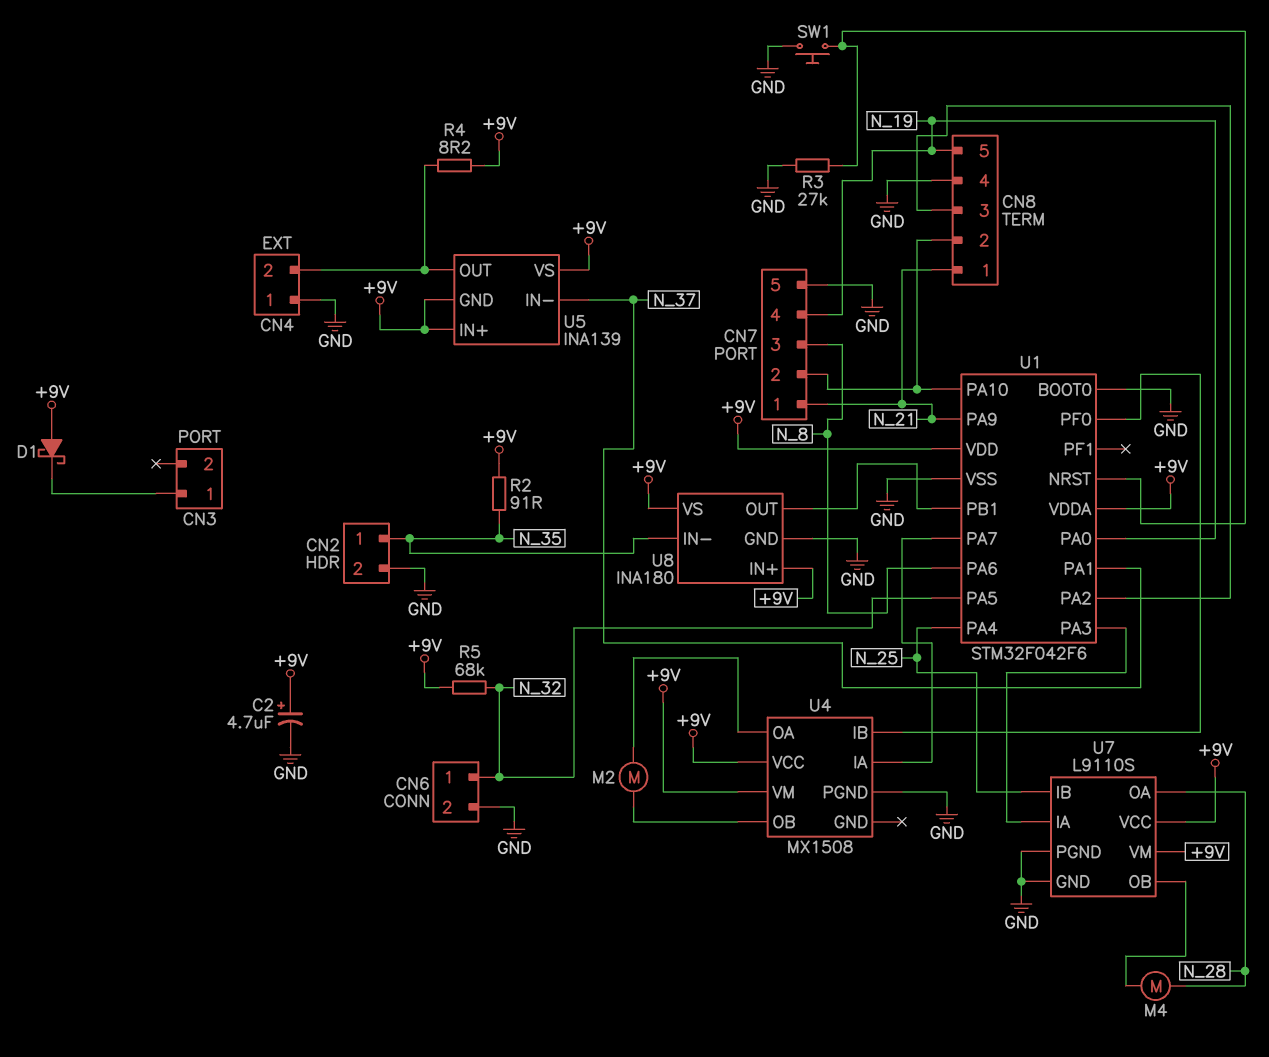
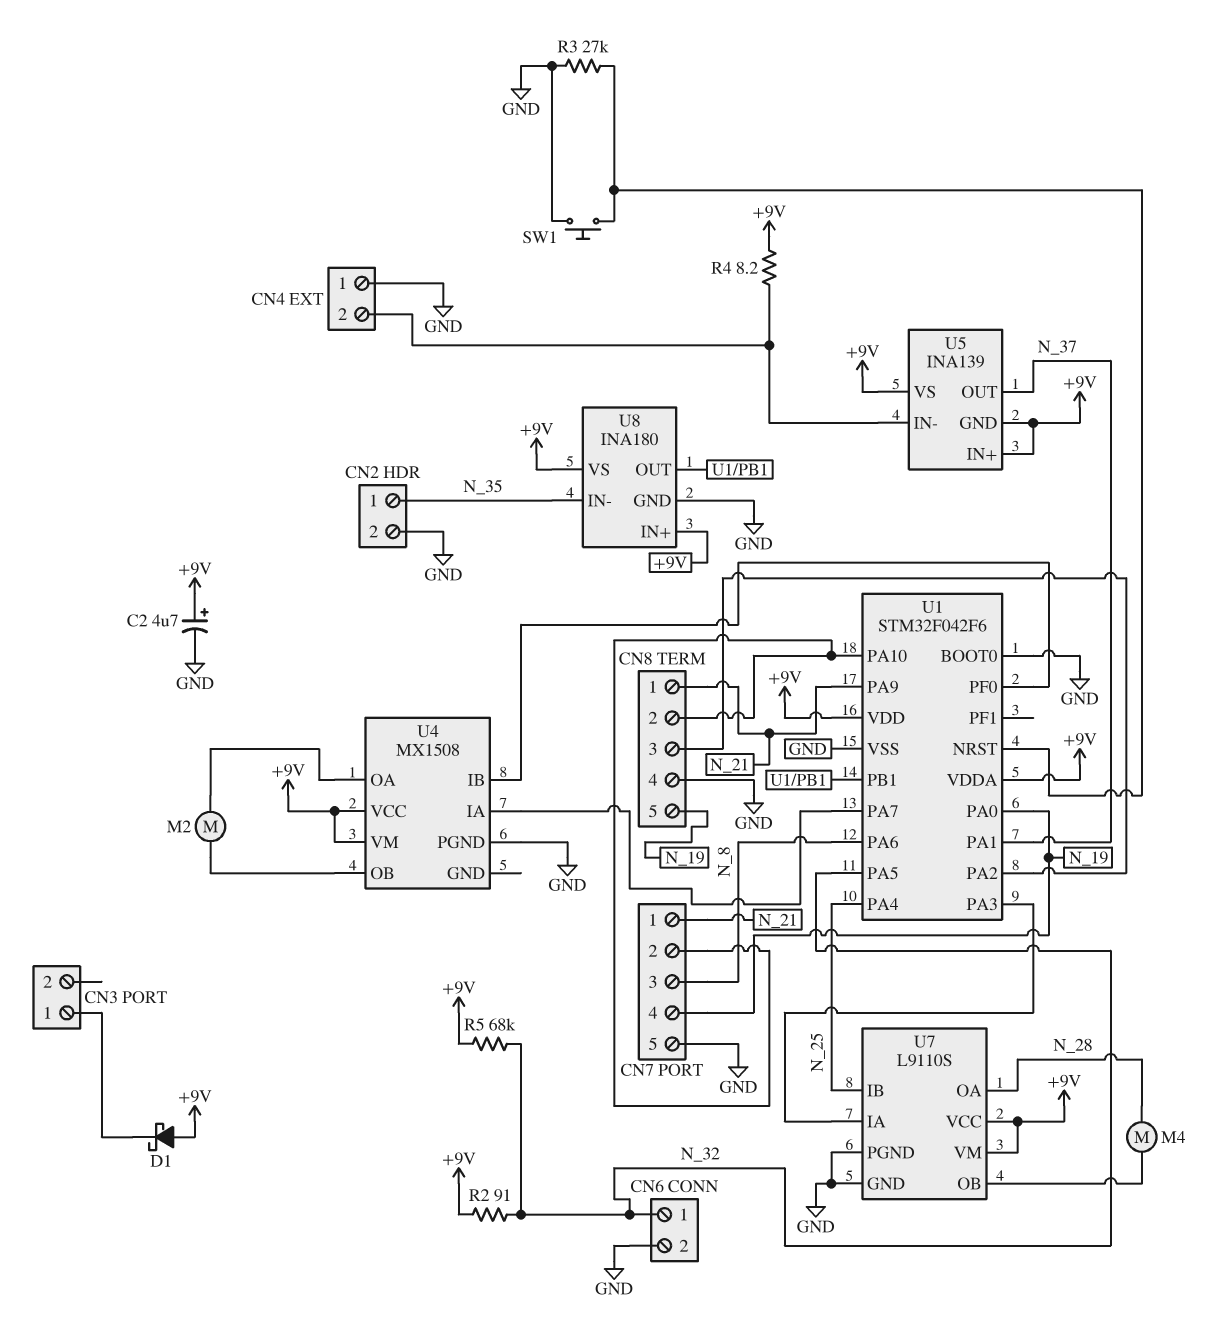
R2: 91 (+9V, N_35) -> 91 (+9V, N_32)
U5 pin IN-: N_37 -> CN4/2
U5 pin OUT: CN4/2 -> N_37

